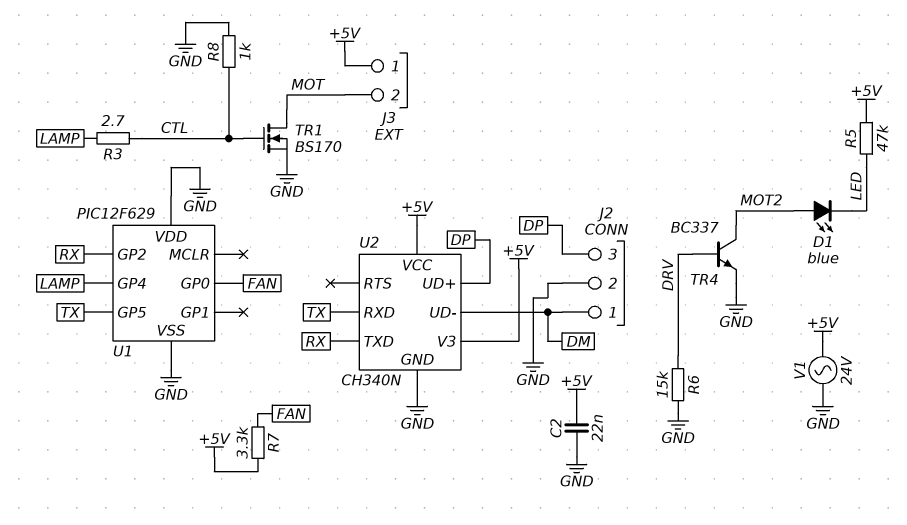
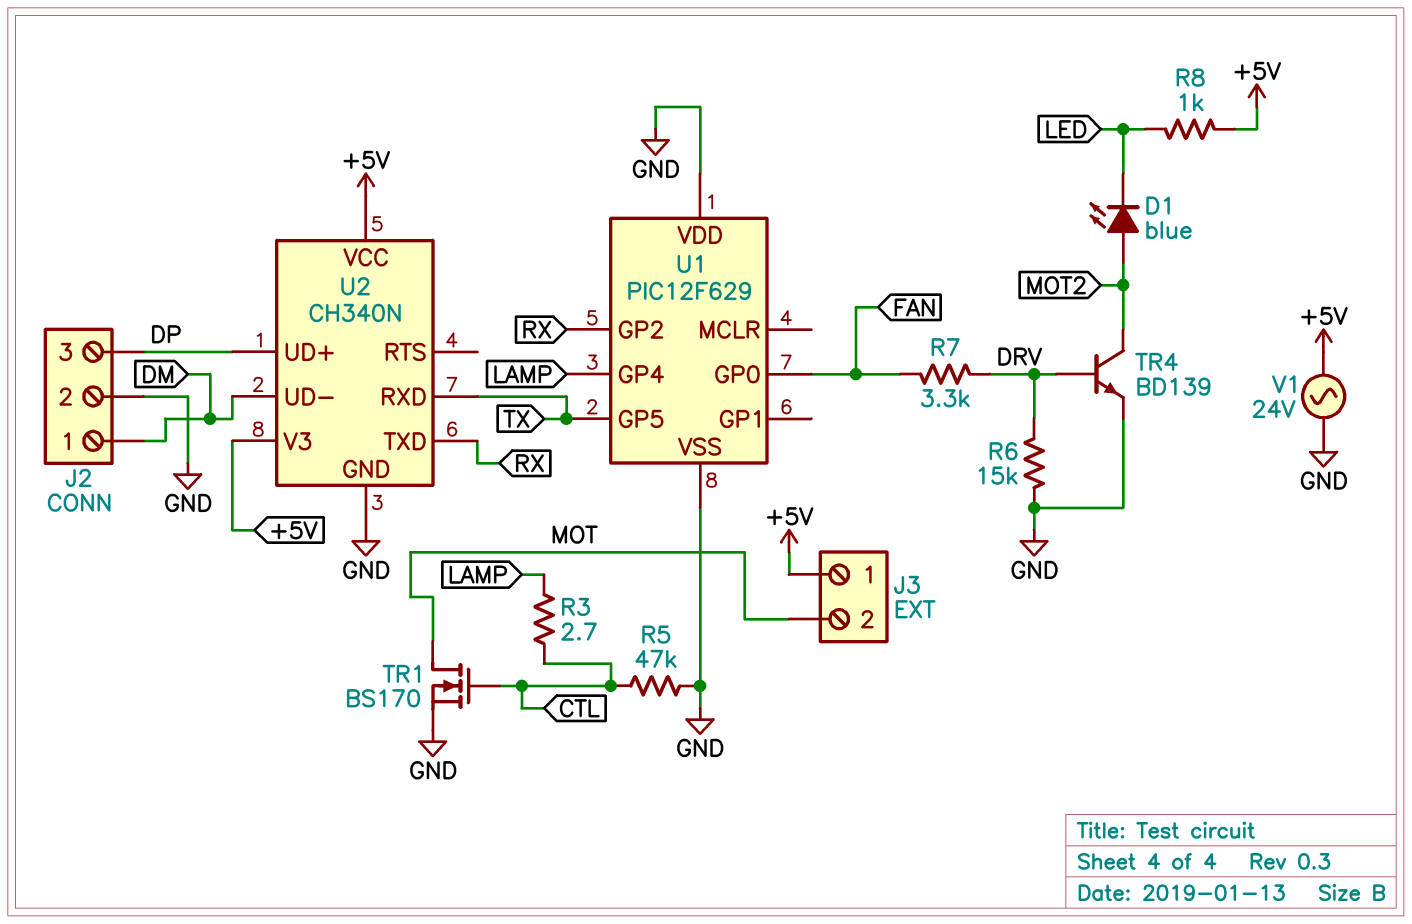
C2: 22nF (+5V, GND) -> none
R5: 47k (+5V, LED) -> 47k (CTL, GND)
R7: 3.3k (+5V, FAN) -> 3.3k (DRV, FAN)
R8: 1k (CTL, GND) -> 1k (+5V, LED)
TR4: NPN BC337 (B DRV, C MOT2, E GND) -> NPN BD139 (B DRV, C MOT2, E GND)

